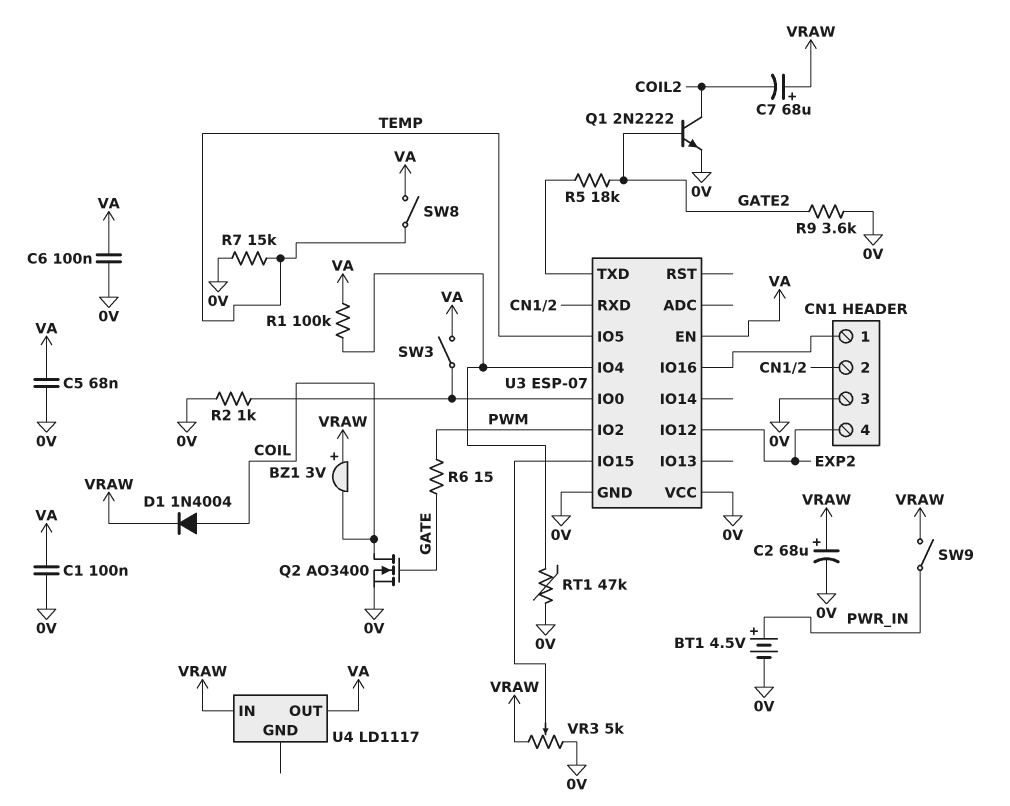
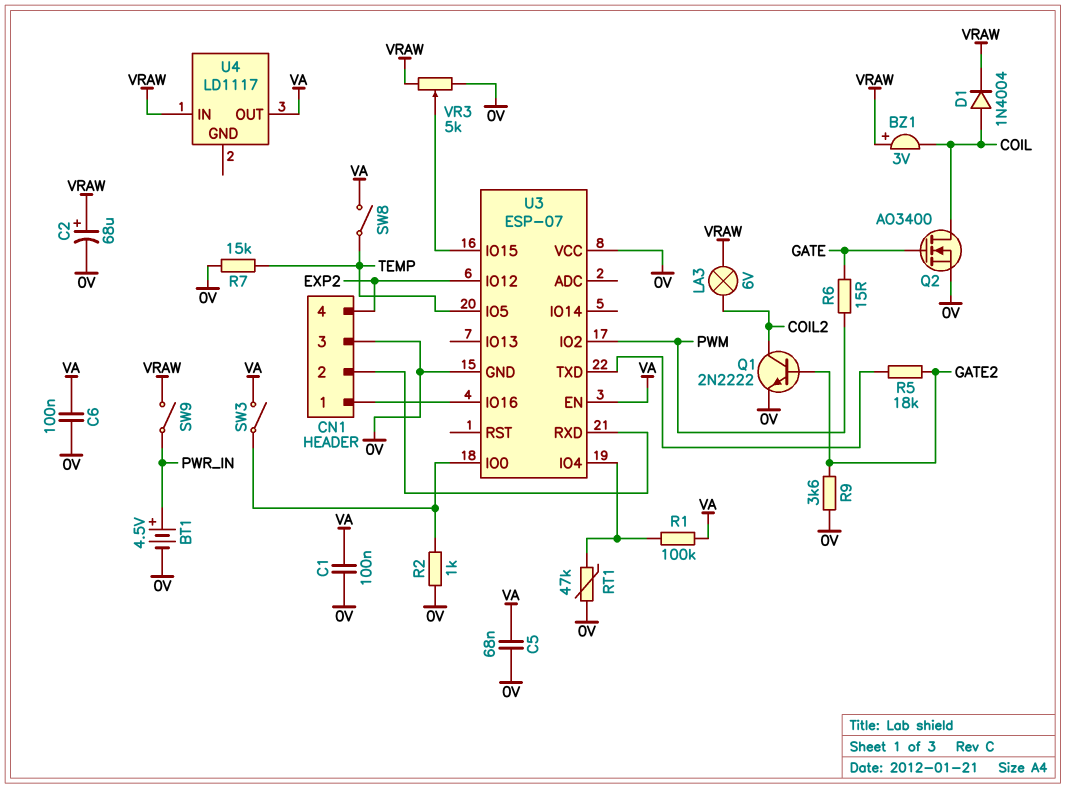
C7: 68uF (plus VRAW, minus COIL2) -> none
LA3: none -> lamp 6V (COIL2, VRAW)

